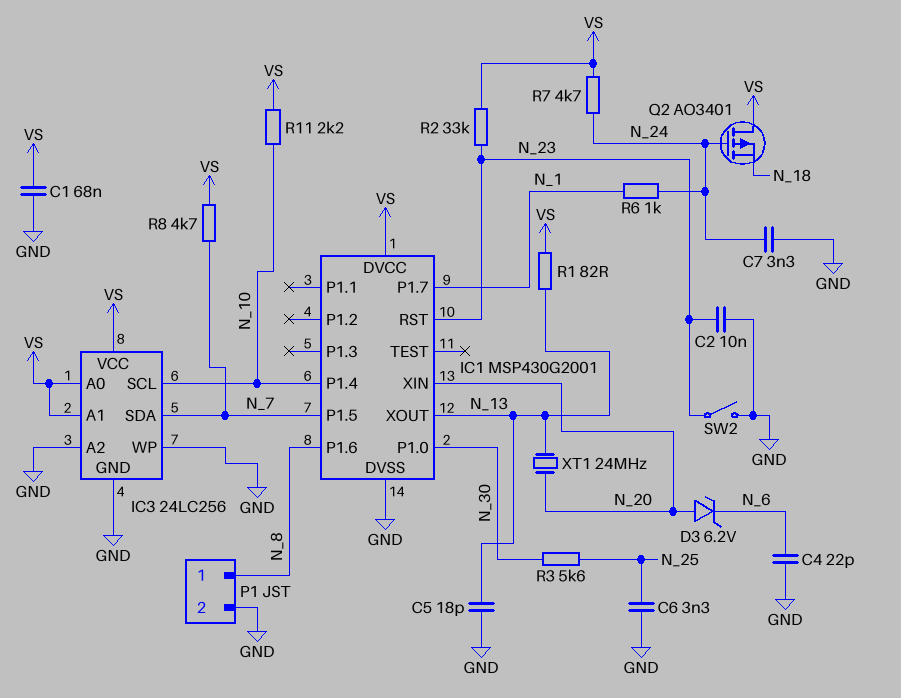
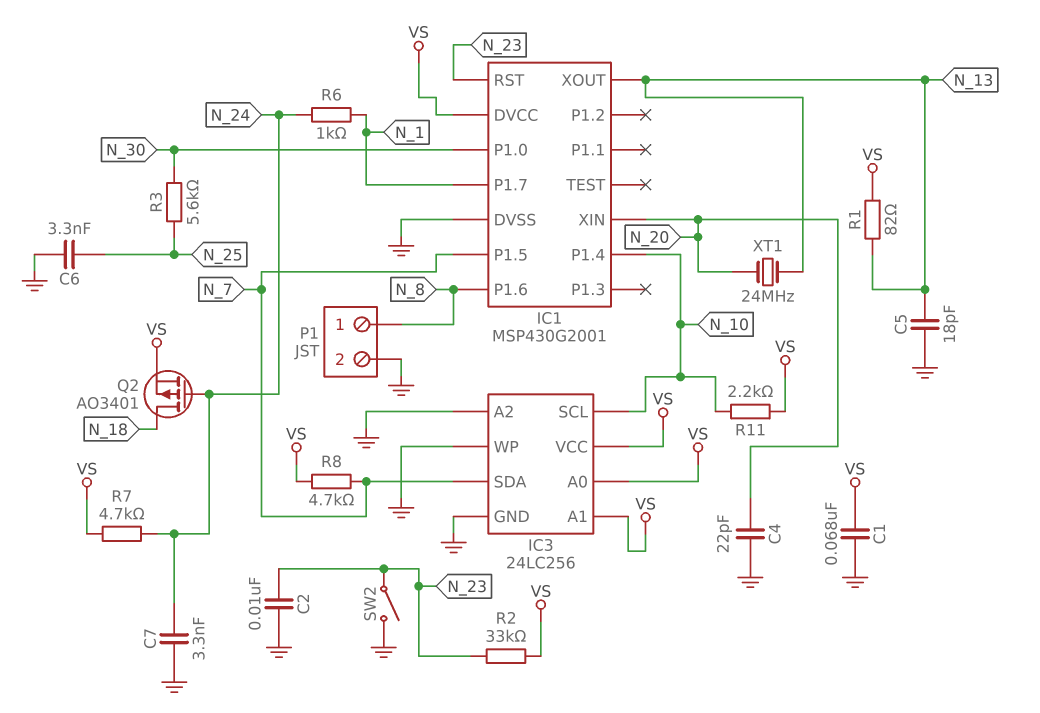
C4: 22pF (GND, N_6) -> 22pF (GND, N_20)
D3: zener 6.2V (A N_20, K N_6) -> none
Q2: PMOS AO3401 (G N_24, D VS, S N_18) -> PMOS AO3401 (G N_24, D N_18, S VS)

